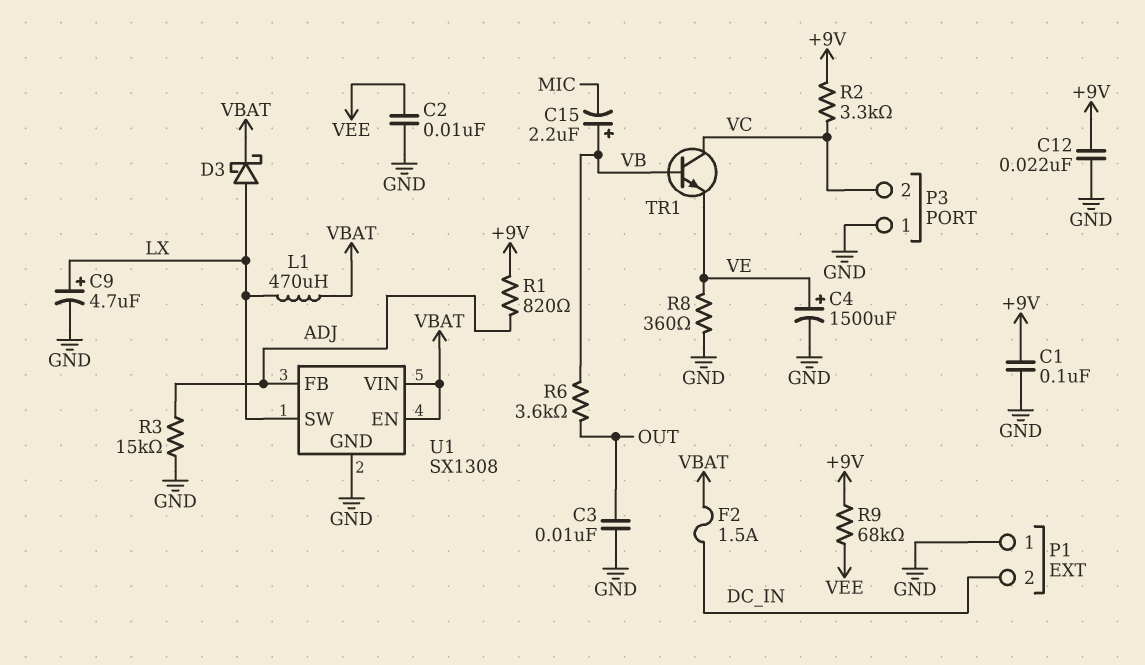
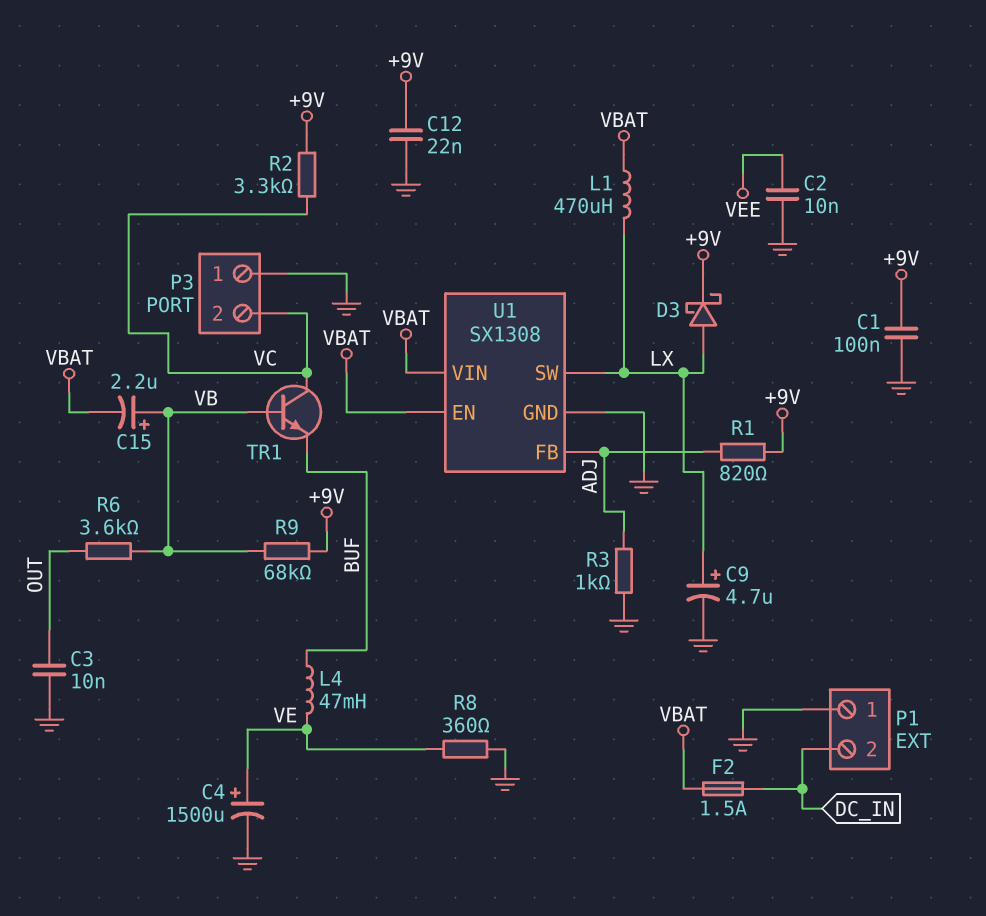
C15: 2.2uF (plus VB, minus MIC) -> 2.2uF (plus VB, minus VBAT)
D3: schottky (A LX, K VBAT) -> schottky (A LX, K +9V)
L4: none -> 47mH (BUF, VE)
R3: 15k (ADJ, GND) -> 1k (ADJ, GND)
R9: 68k (+9V, VEE) -> 68k (+9V, VB)
TR1: NPN (B VB, C VC, E VE) -> NPN (B VB, C VC, E BUF)

